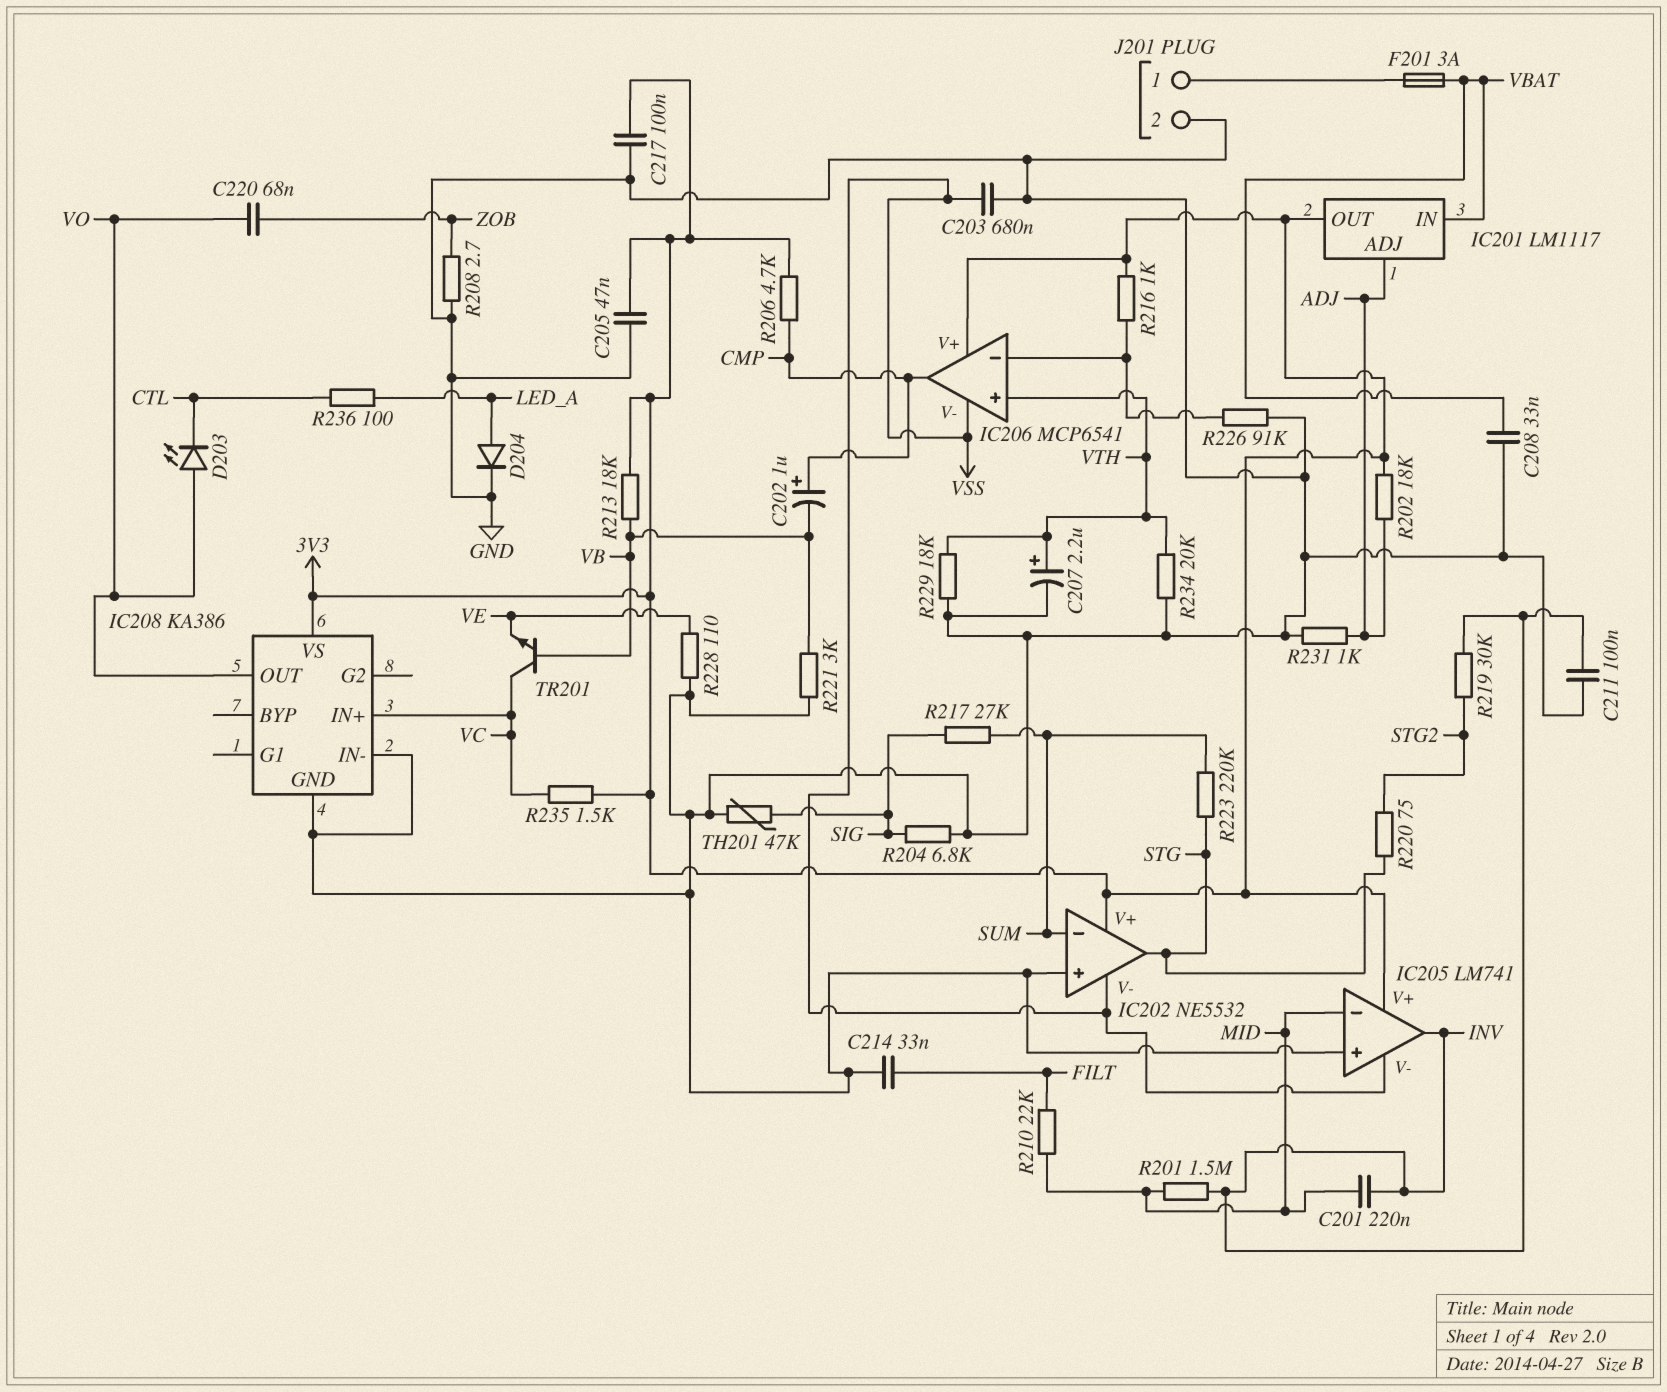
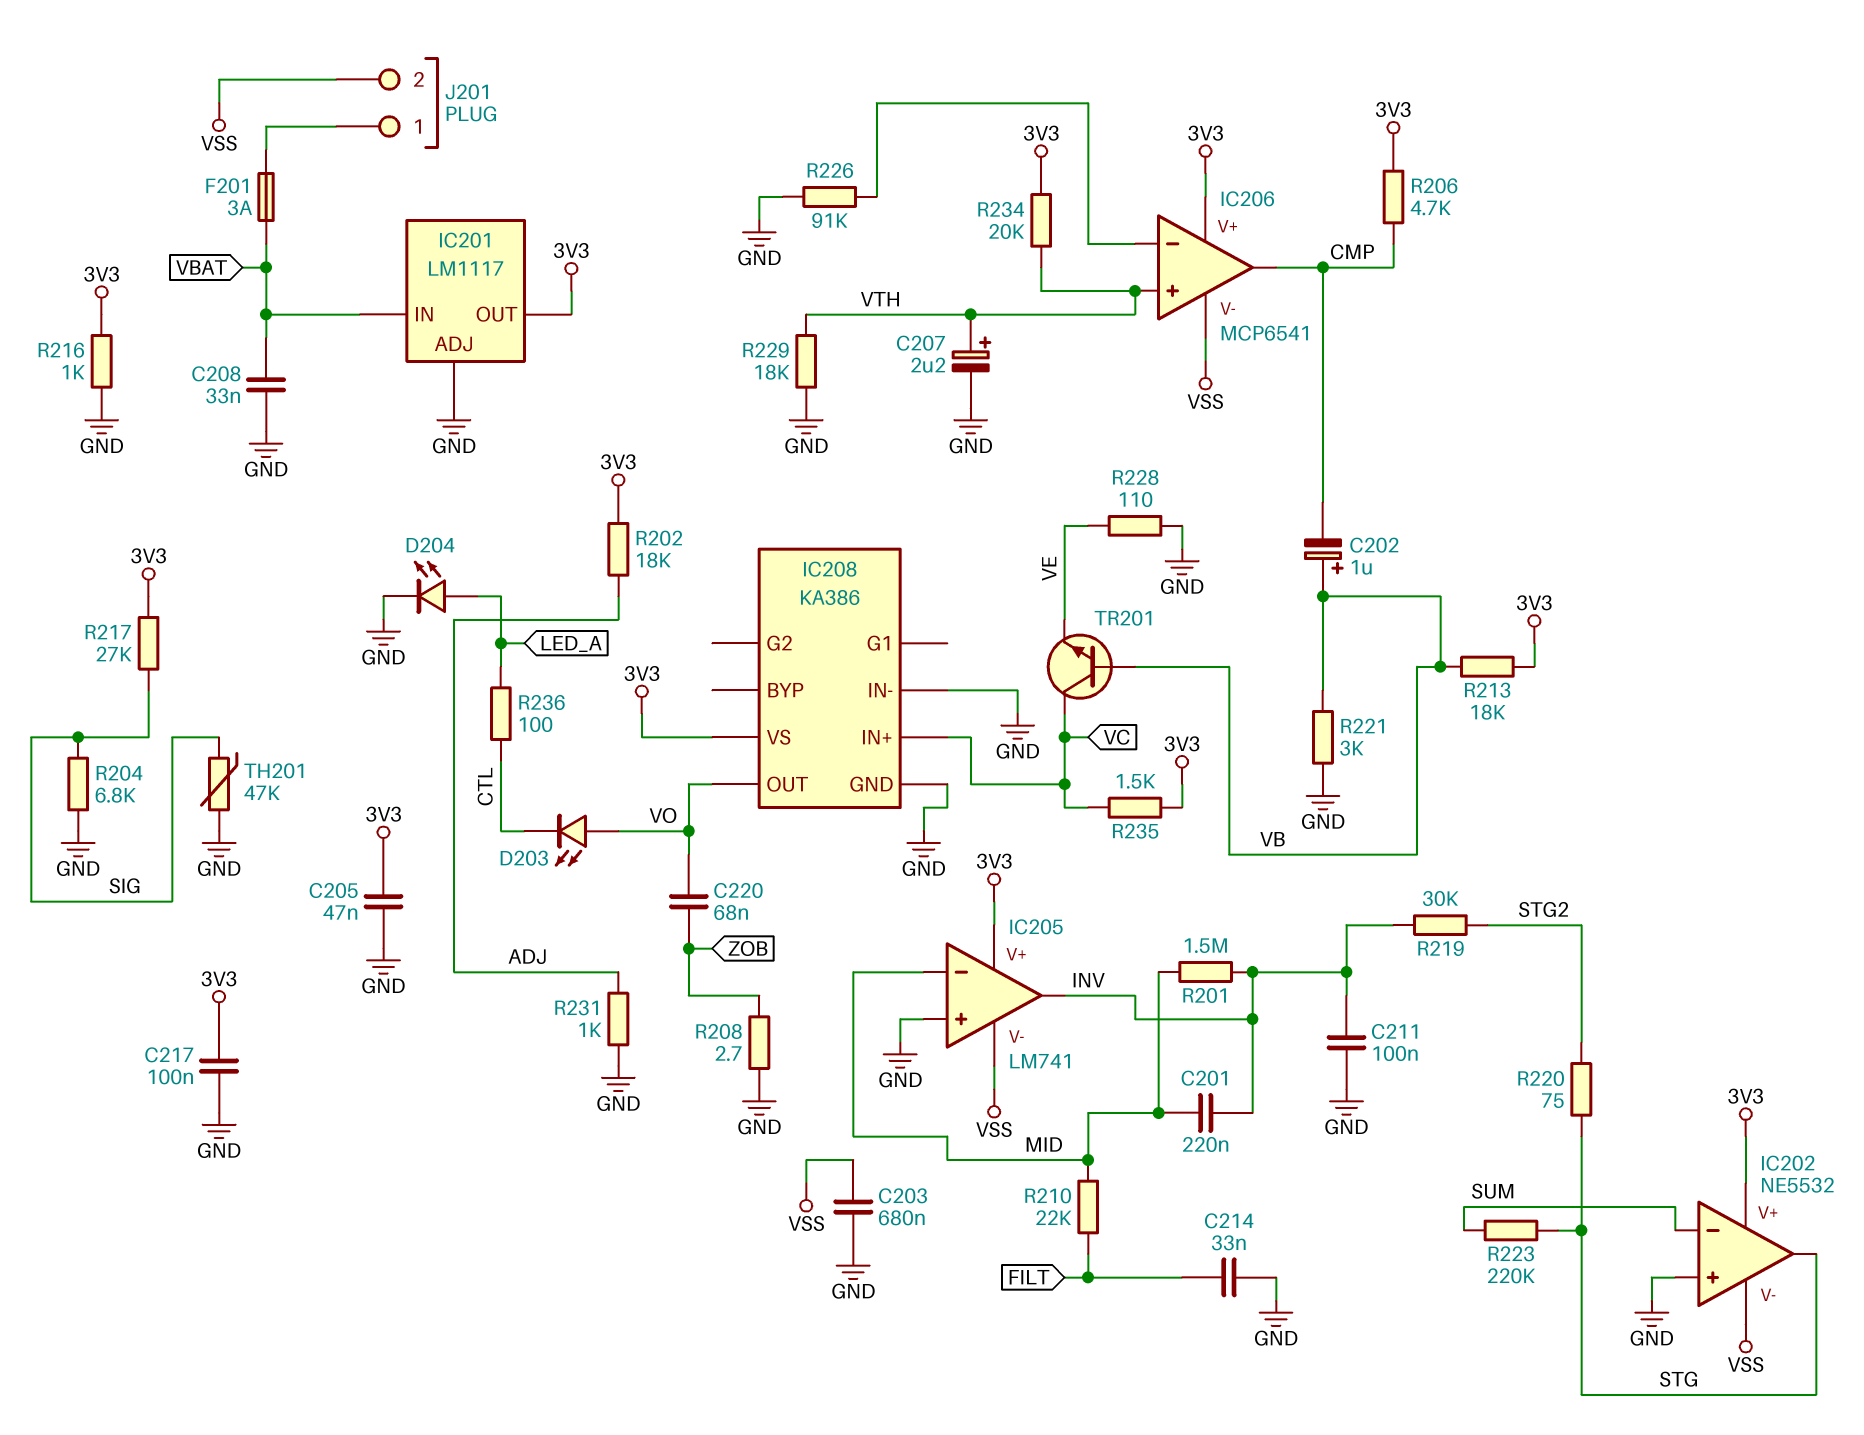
C202: 1uF (plus CMP, minus VB) -> 1uF (plus VB, minus CMP)
D204: diode (A LED_A, K GND) -> LED (A LED_A, K GND)
IC201 pin ADJ: ADJ -> GND
J201 pin 2: GND -> VSS
R216: 1k (3V3, IC206/in-) -> 1k (3V3, GND)
R217: 27k (SIG, SUM) -> 27k (3V3, SIG)
R234: 20k (GND, VTH) -> 20k (3V3, VTH)

